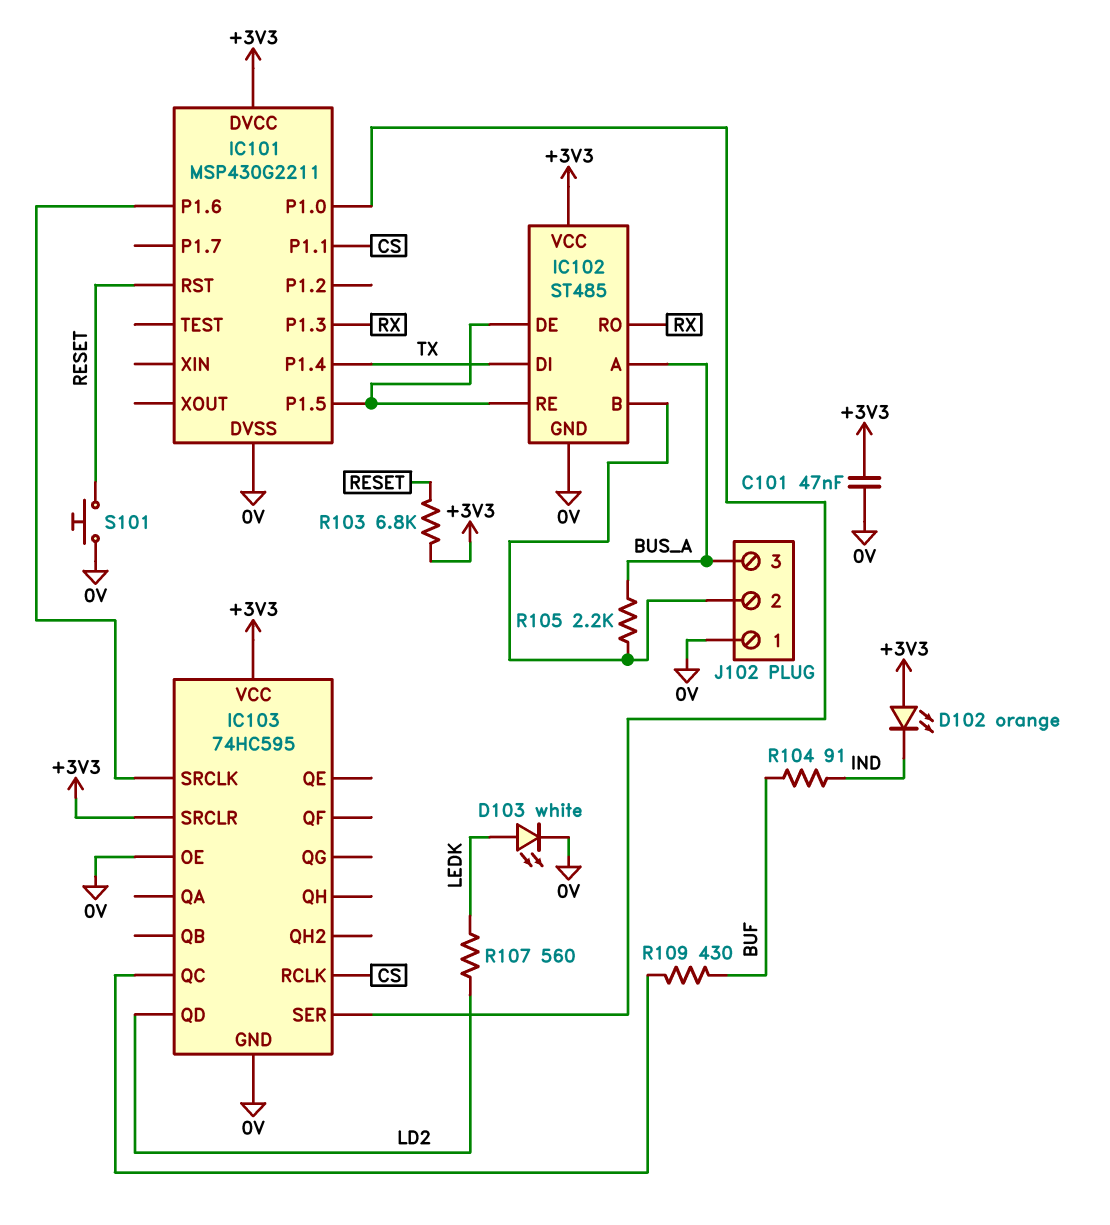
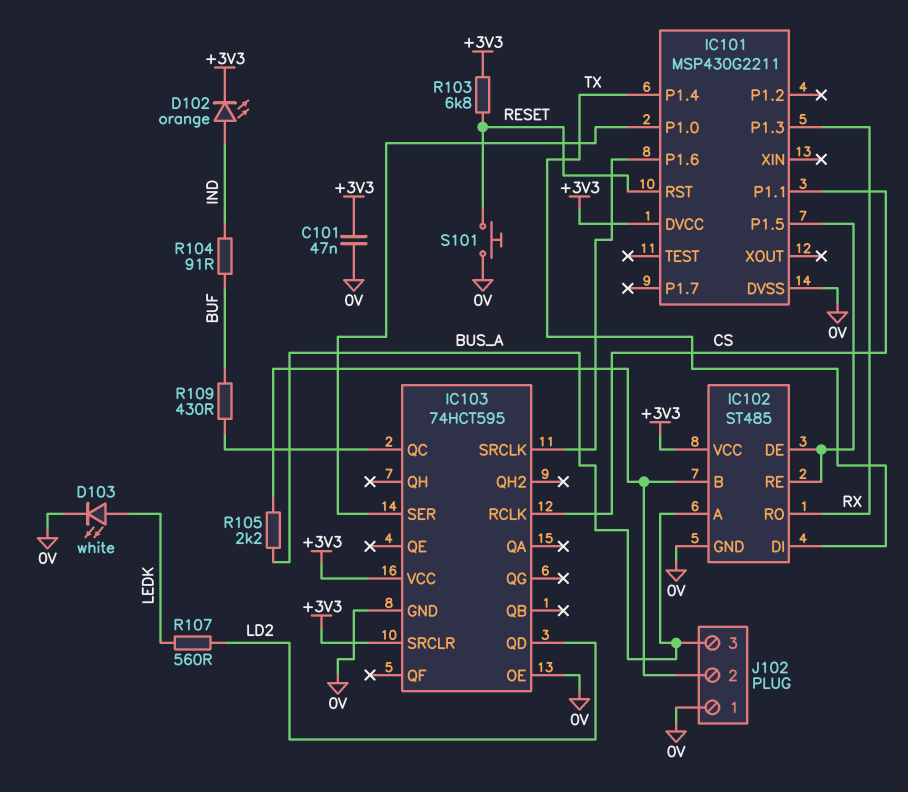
D102: LED orange (A +3V3, K IND) -> LED orange (A IND, K +3V3)
IC103: 74HC595 -> 74HCT595

